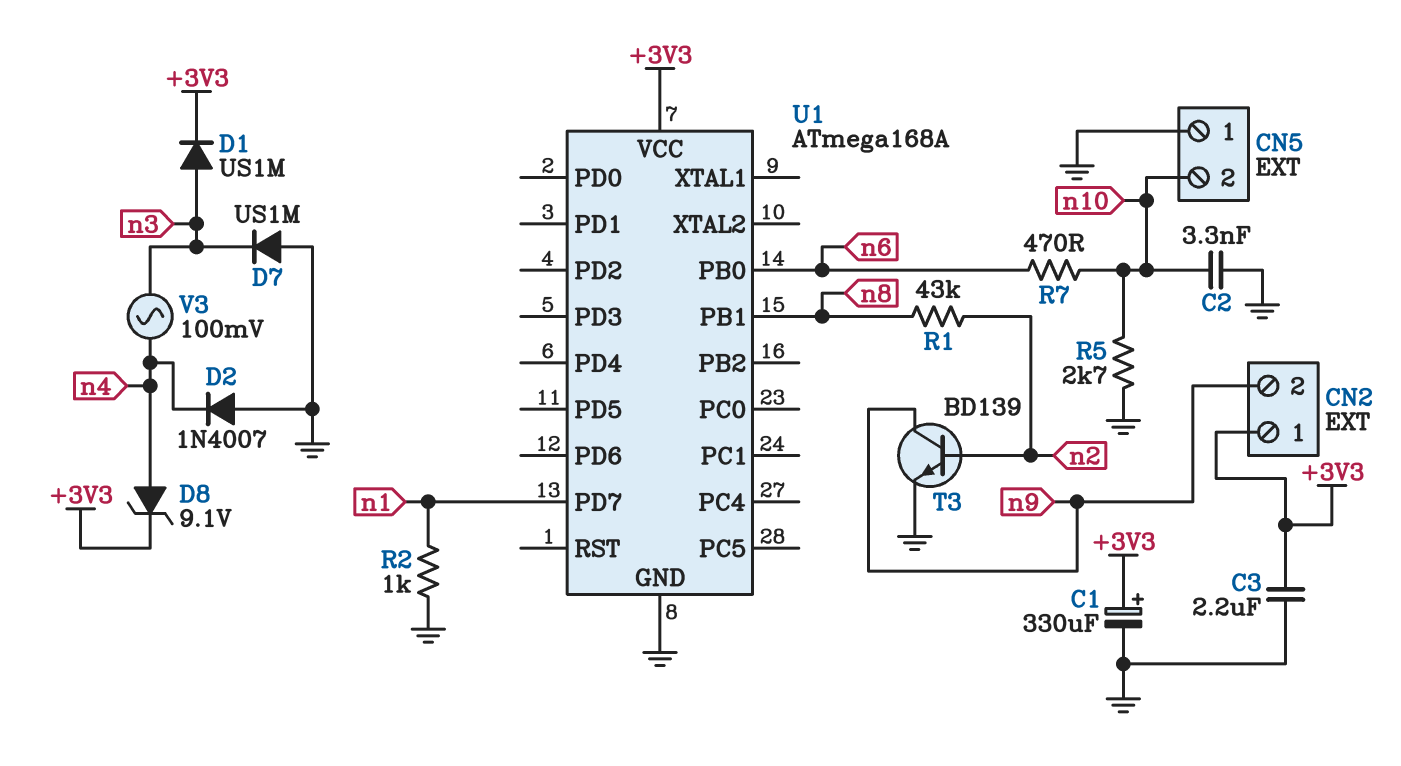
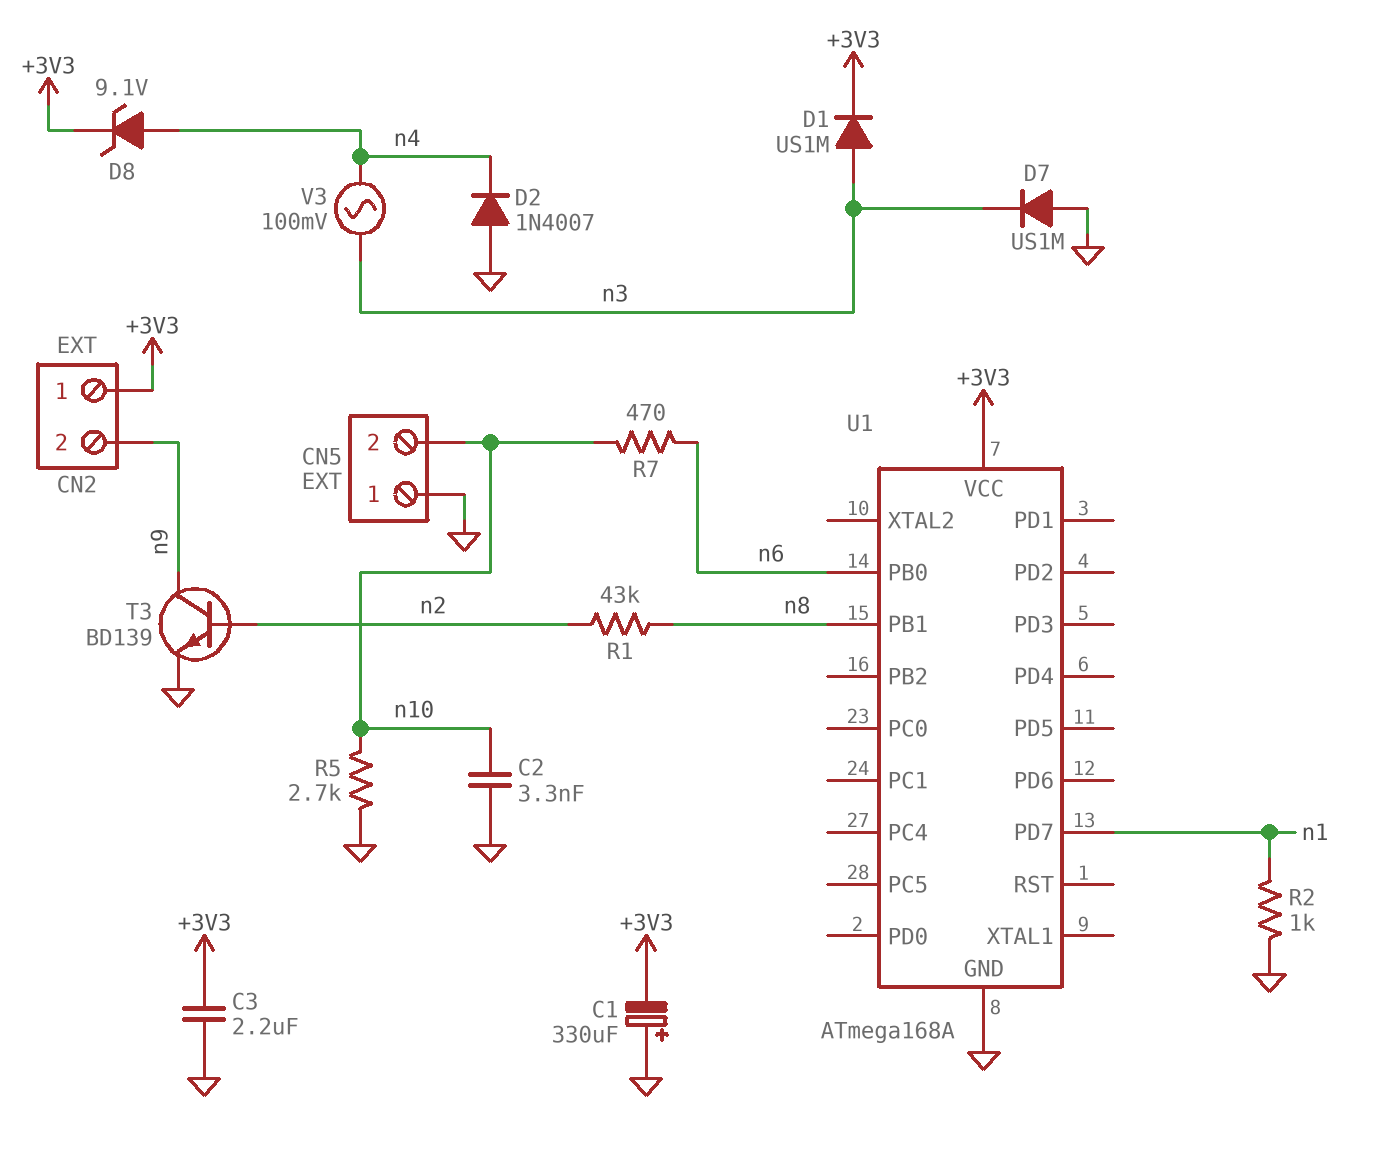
C1: 330uF (plus +3V3, minus GND) -> 330uF (plus GND, minus +3V3)

